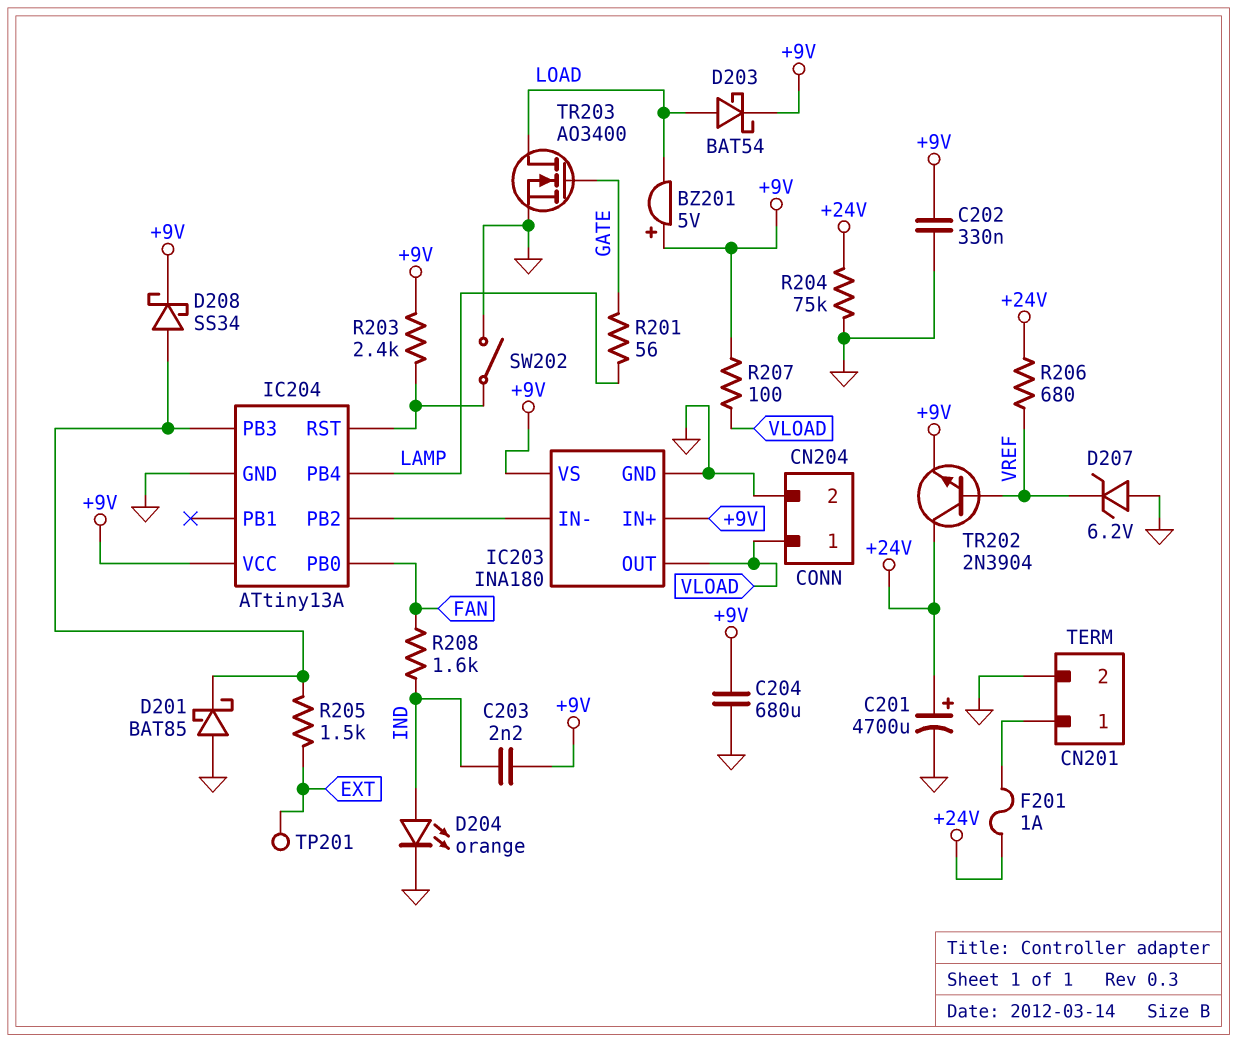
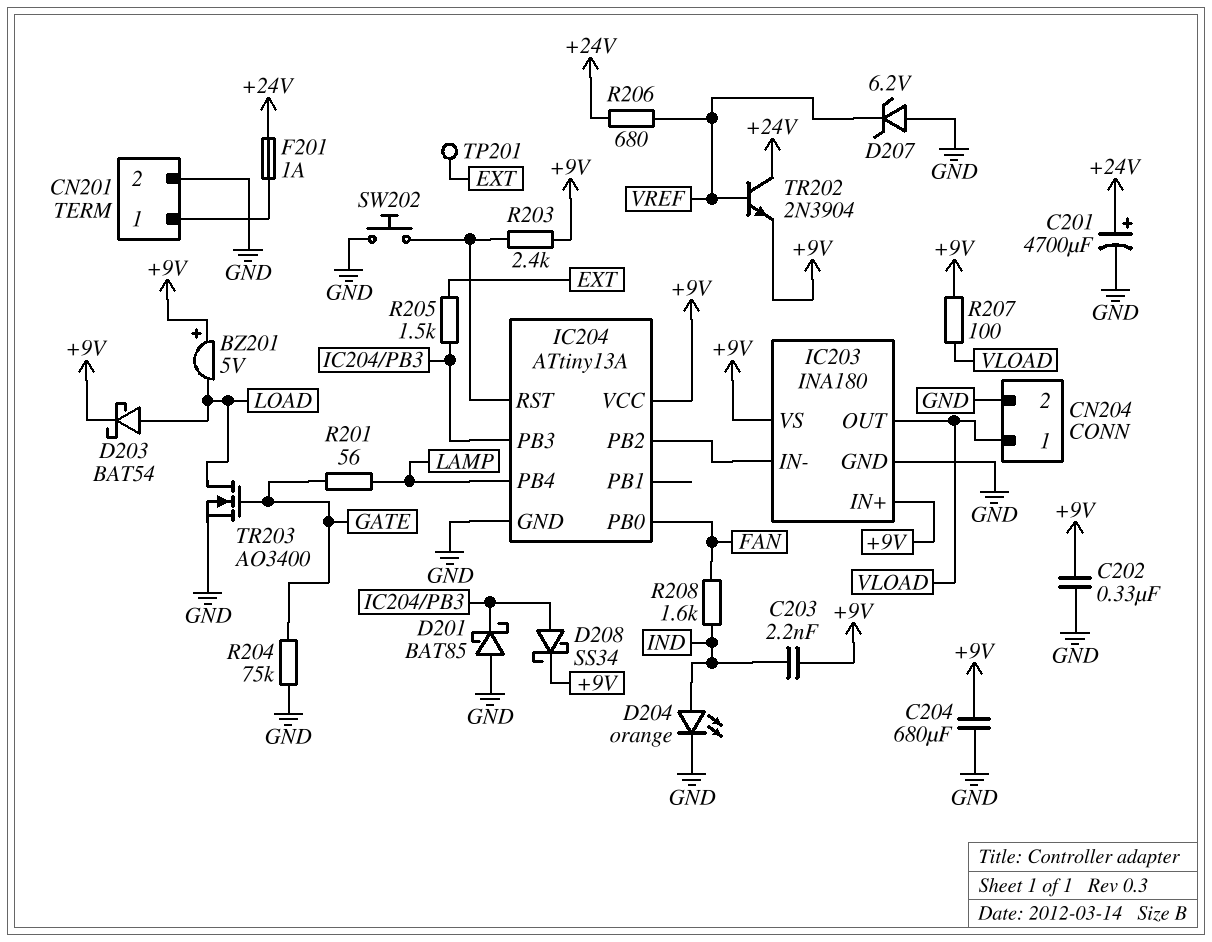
R204: 75k (+24V, GND) -> 75k (GATE, GND)
SW202: switch (GND, IC204/RST) -> button (GND, IC204/RST)

